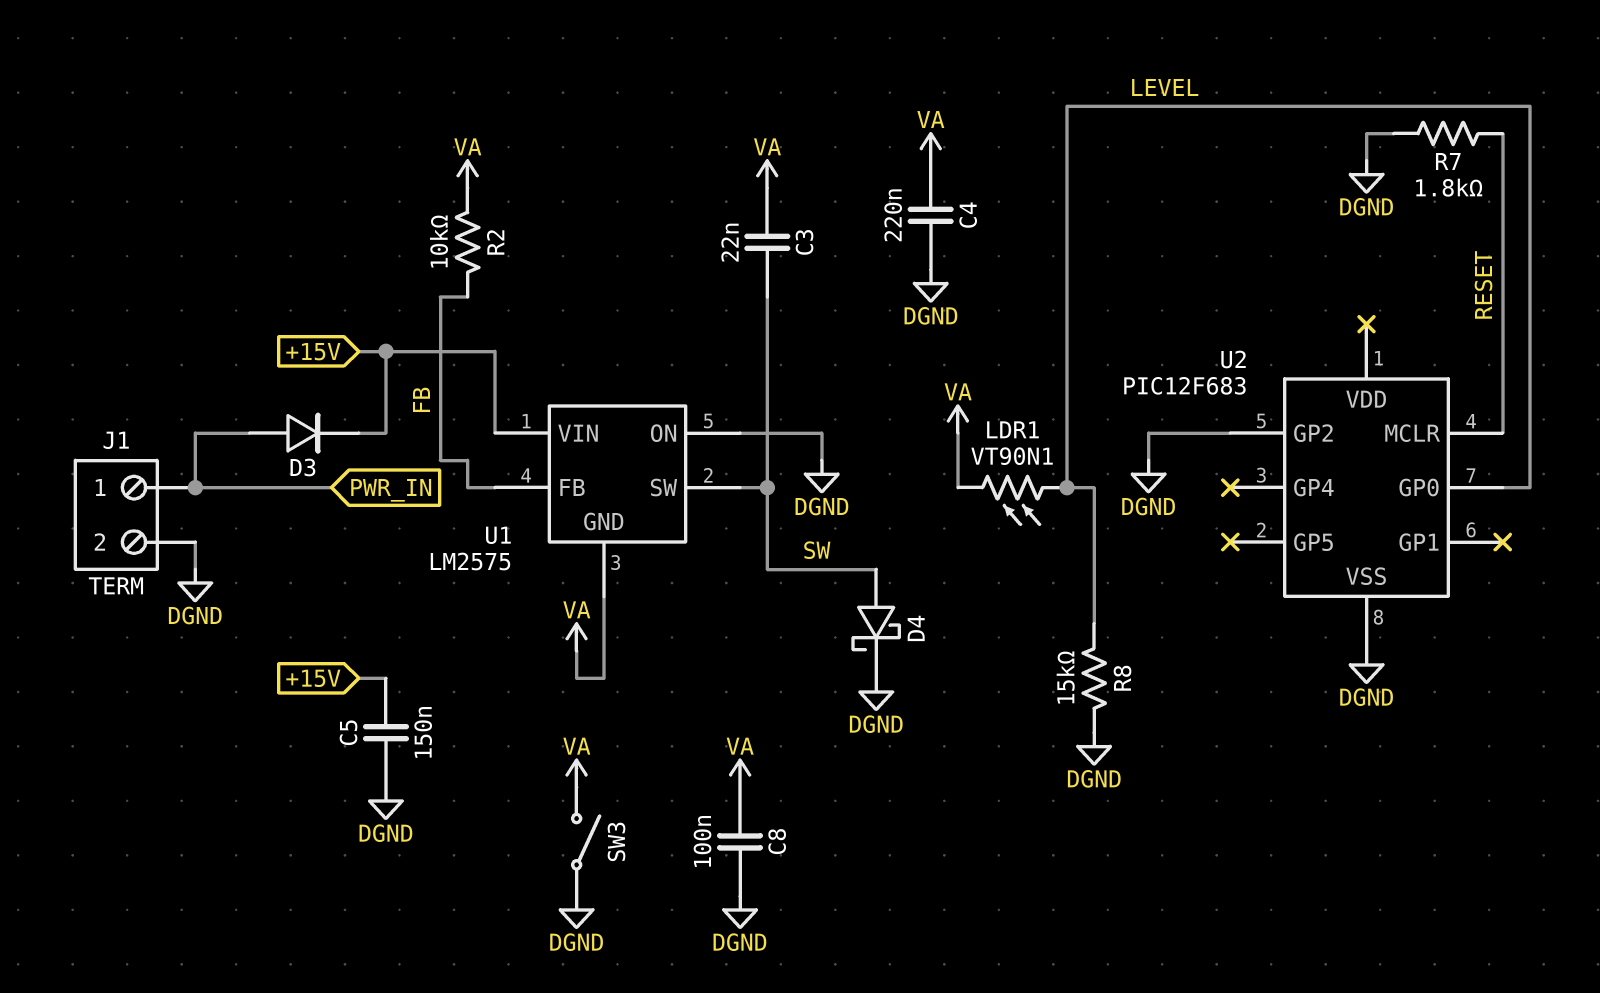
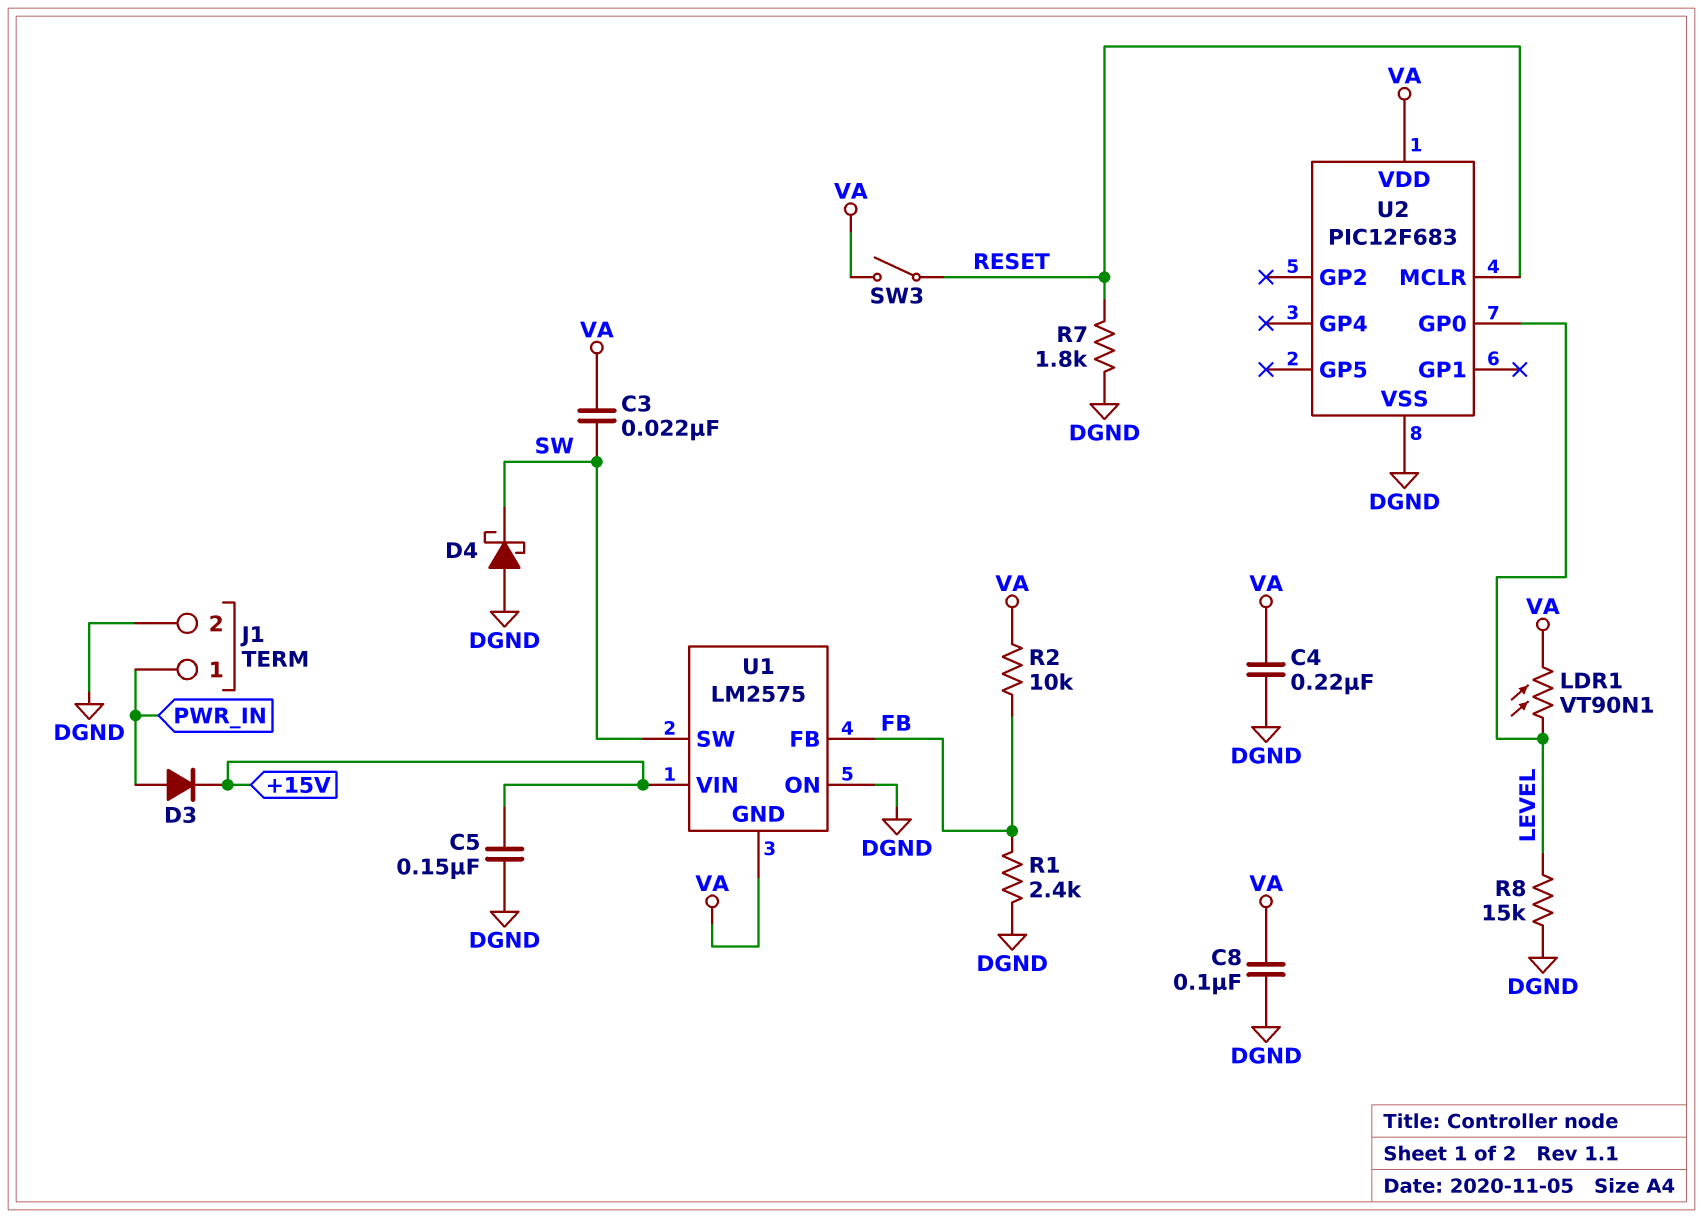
D4: schottky (A SW, K DGND) -> schottky (A DGND, K SW)
R1: none -> 2.4k (DGND, FB)
SW3: switch (DGND, VA) -> switch (RESET, VA)
U2 pin GP2: DGND -> none
U2 pin VDD: none -> VA

